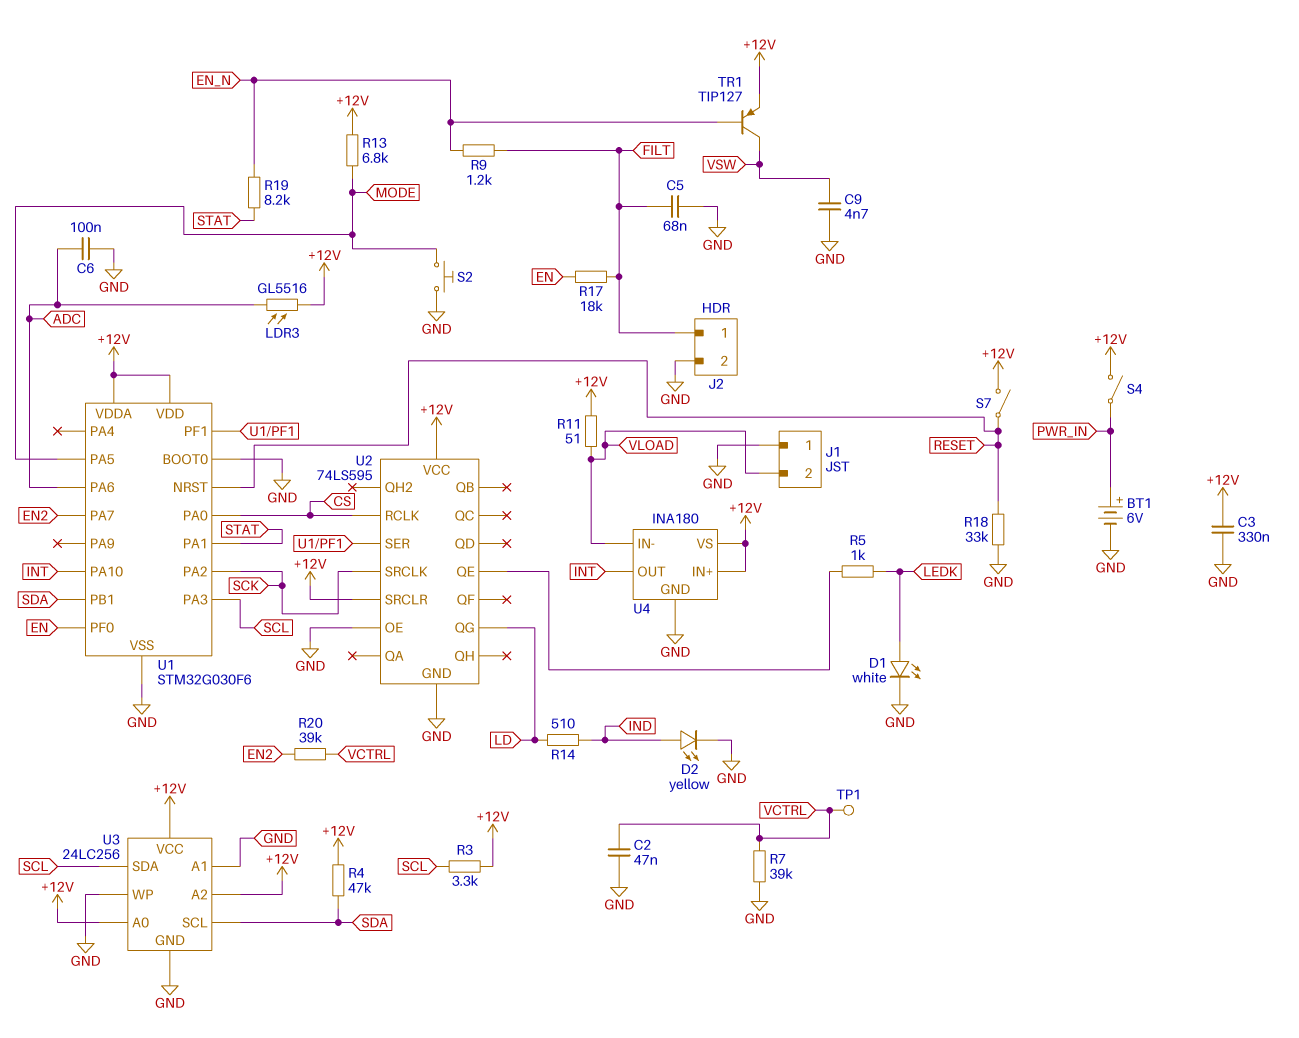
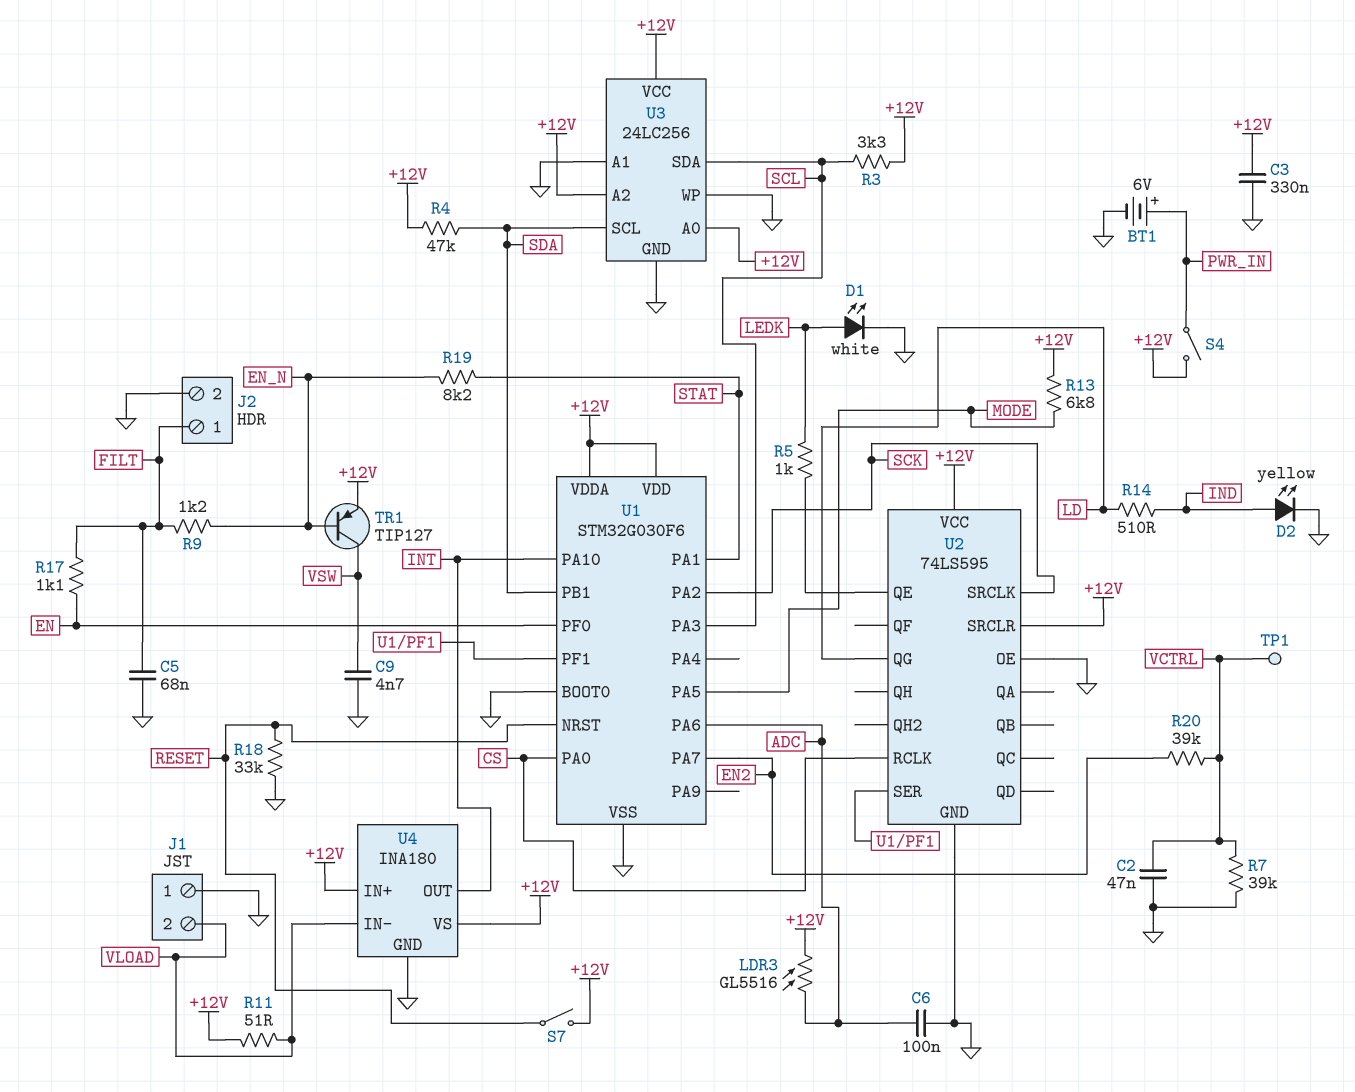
R17: 18k (EN, FILT) -> 1.1k (EN, FILT)
S2: button (GND, MODE) -> none

